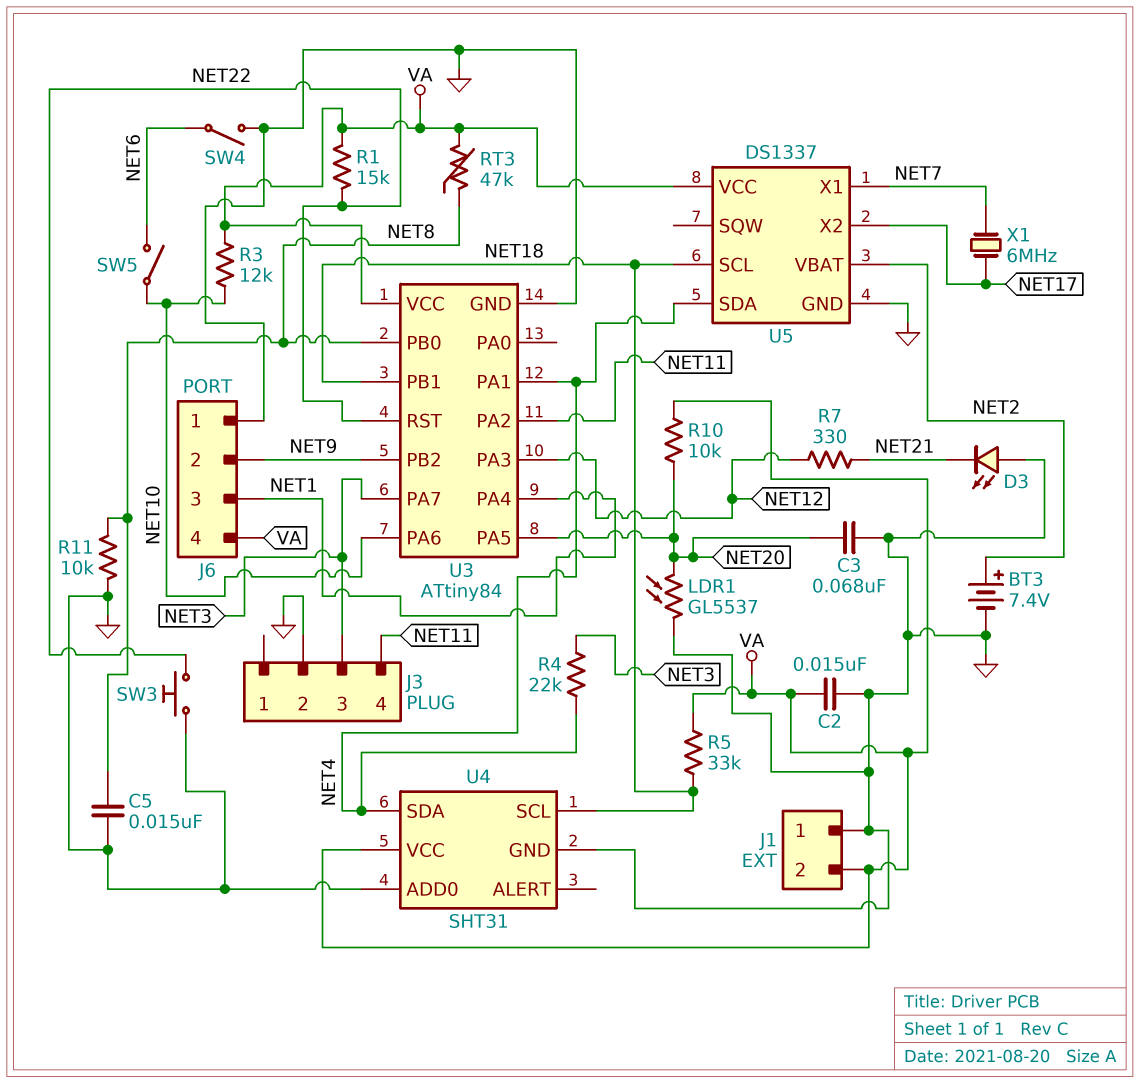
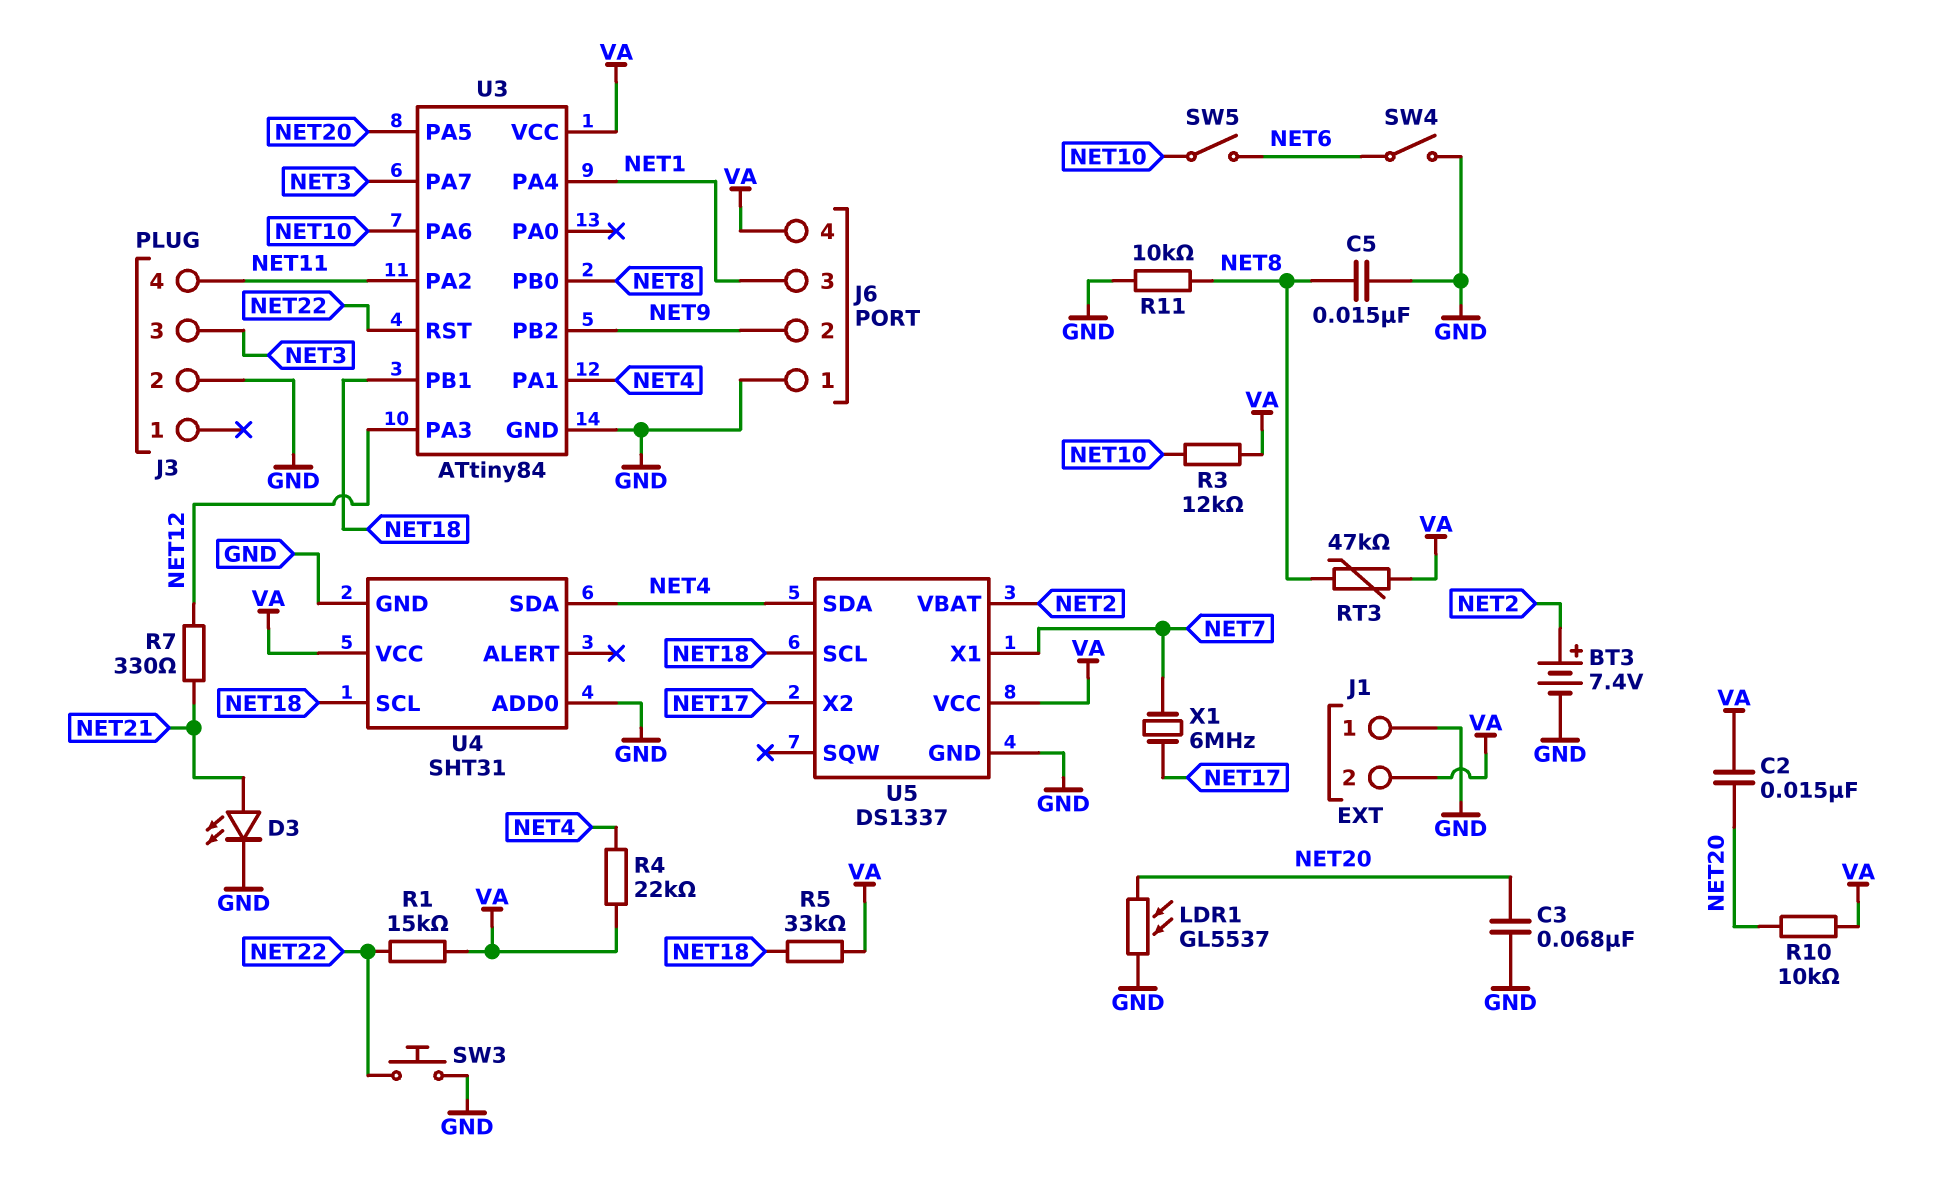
C2: 15nF (GND, VA) -> 15nF (NET20, VA)
D3: LED (A GND, K NET21) -> LED (A NET21, K GND)
R4: 22k (NET3, NET4) -> 22k (NET4, VA)

